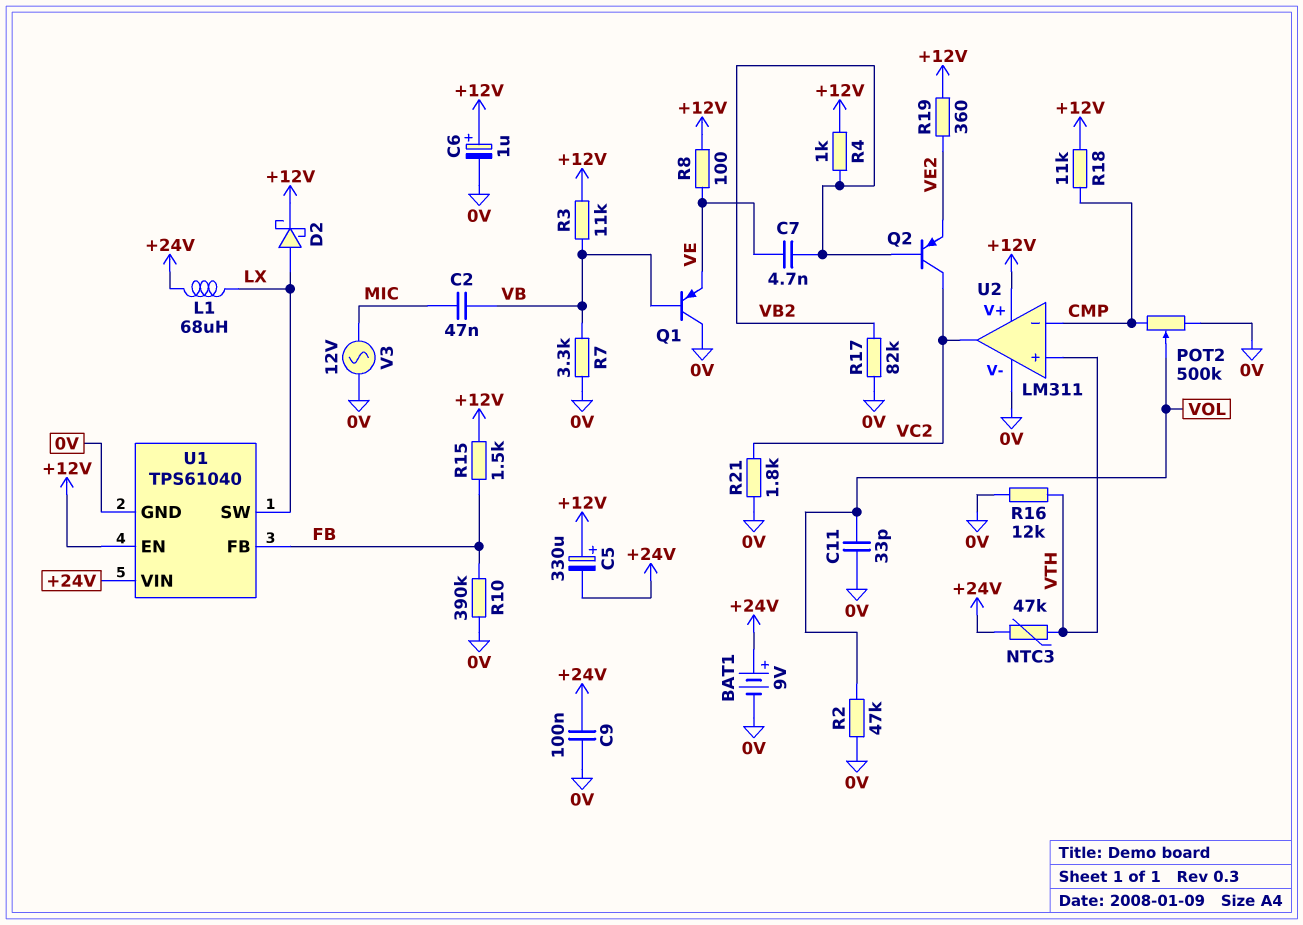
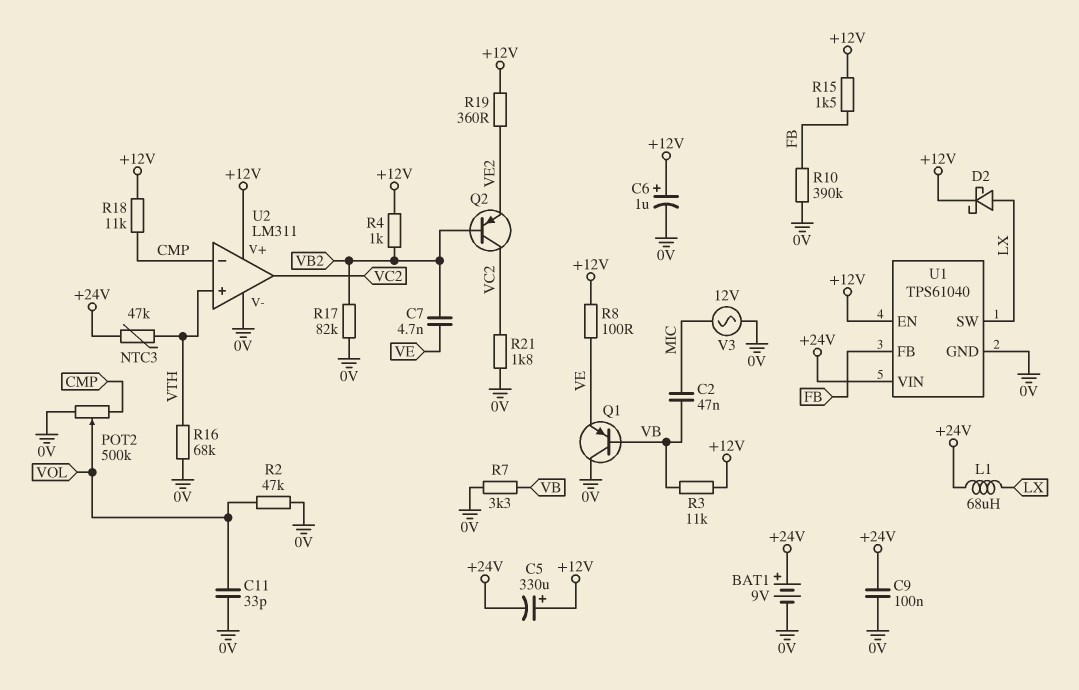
R16: 12k (0V, VTH) -> 68k (0V, VTH)

